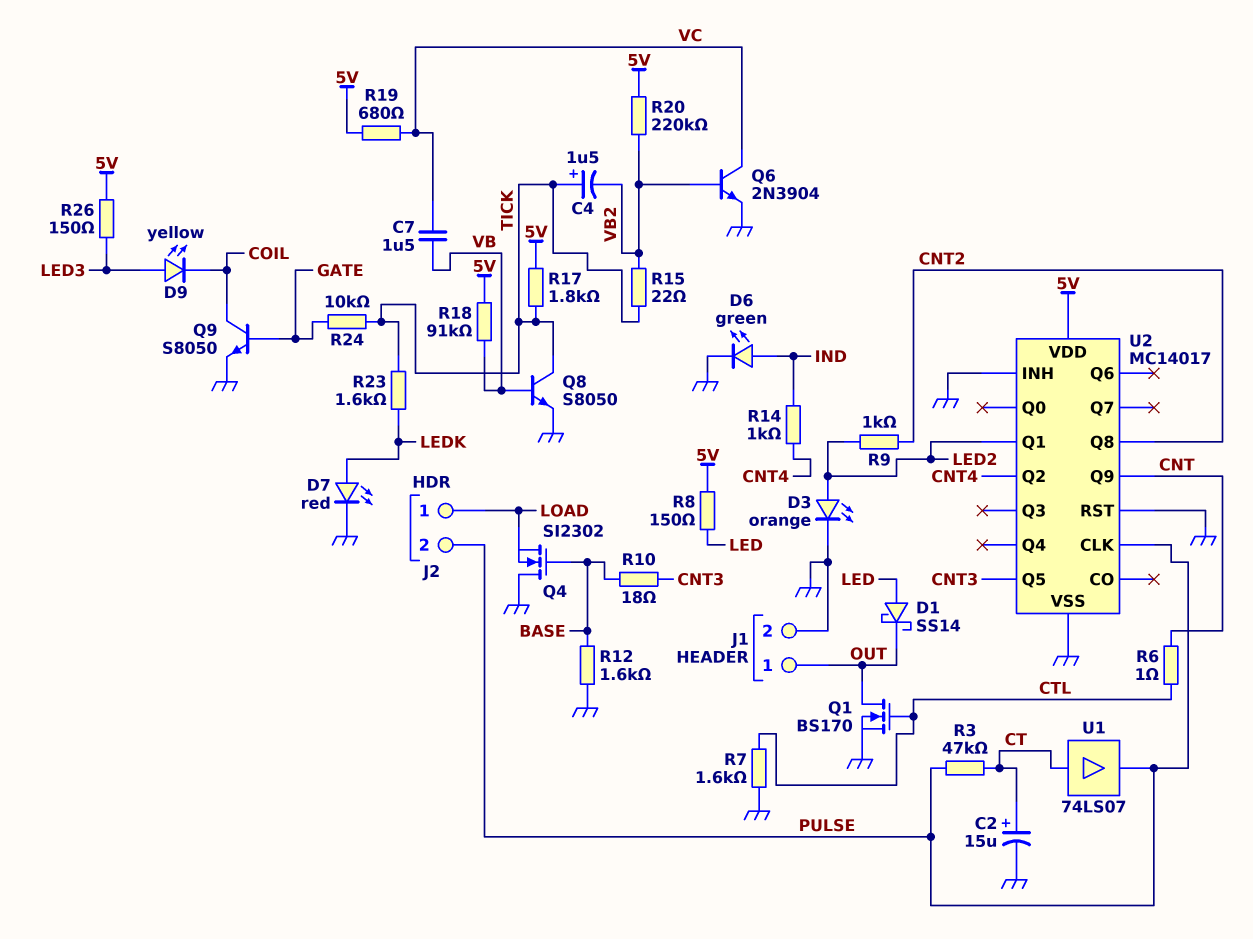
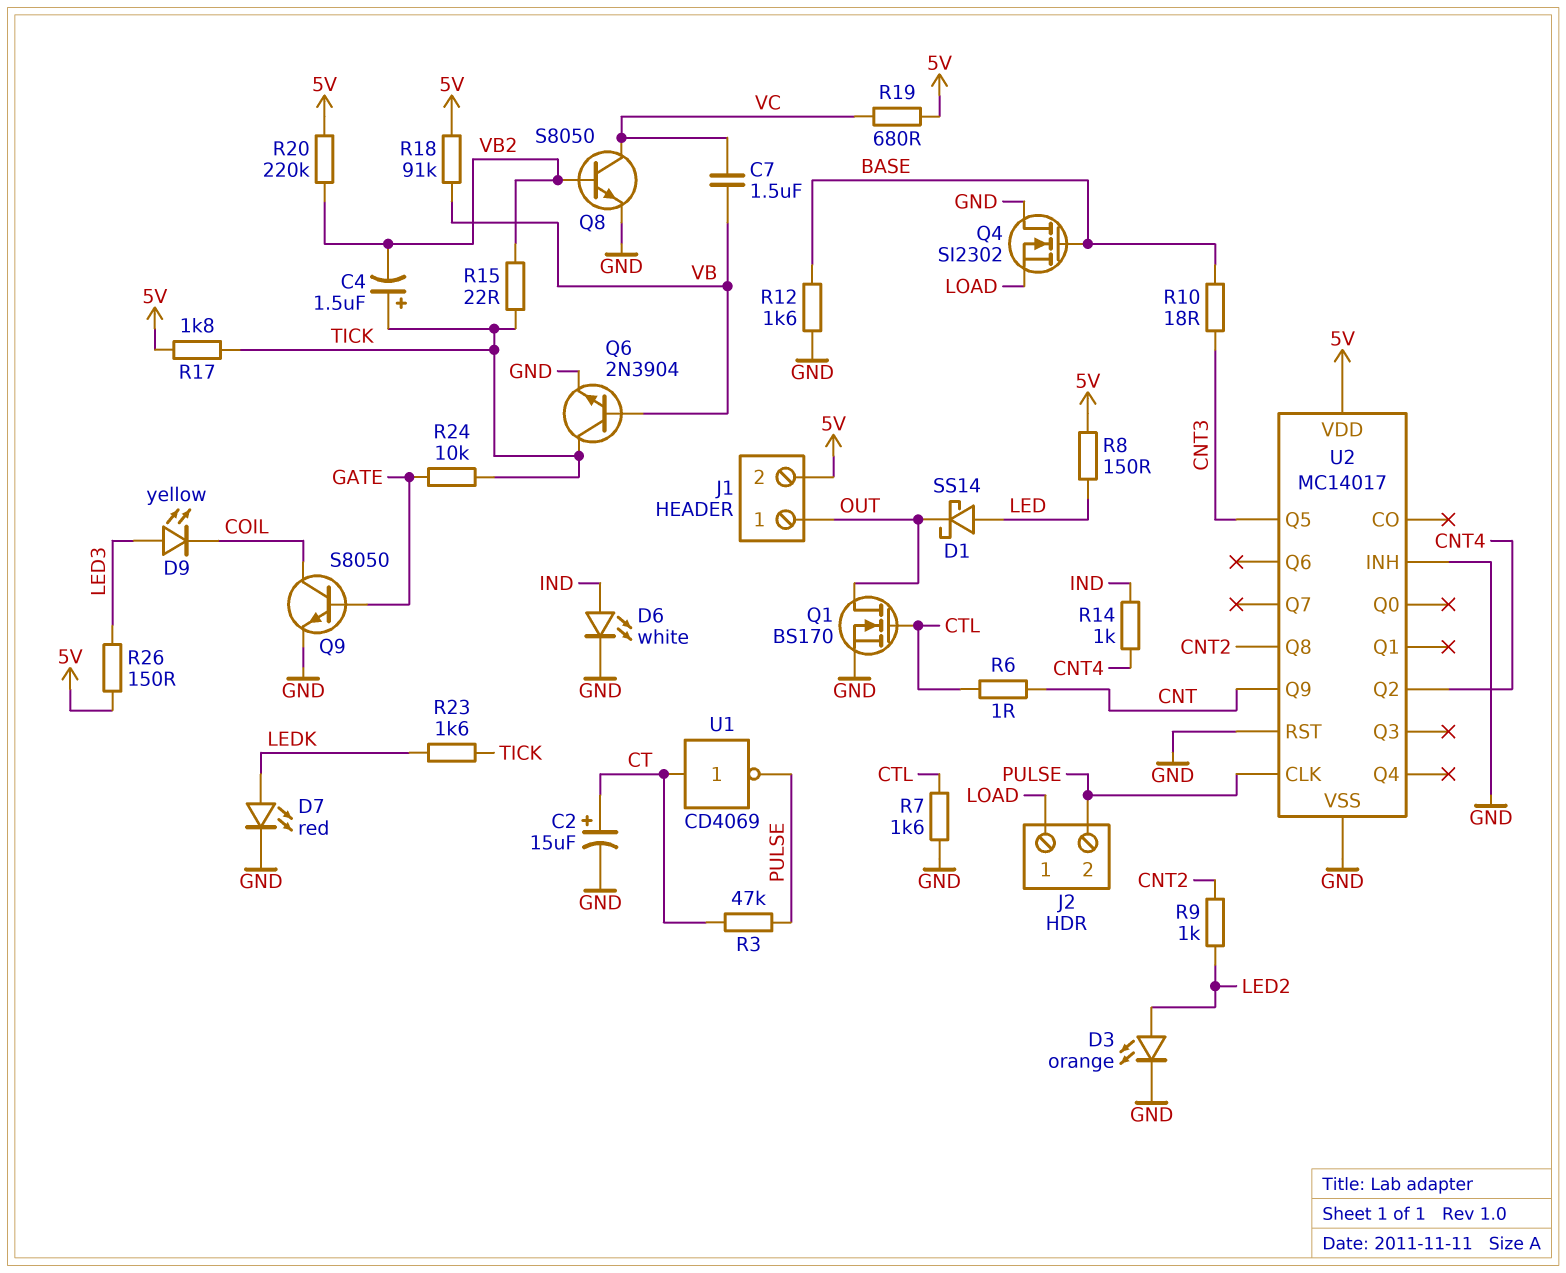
D6: LED green (A IND, K GND) -> LED white (A IND, K GND)
J1 pin 2: GND -> 5V
Q6: NPN 2N3904 (B VB2, C VC, E GND) -> NPN 2N3904 (B VB, C TICK, E GND)
Q8: NPN S8050 (B VB, C TICK, E GND) -> NPN S8050 (B VB2, C VC, E GND)
U1: buffer 74LS07 (in CT, out PULSE) -> NOT CD4069 (in CT, out PULSE)
U2 pin Q1: LED2 -> none

